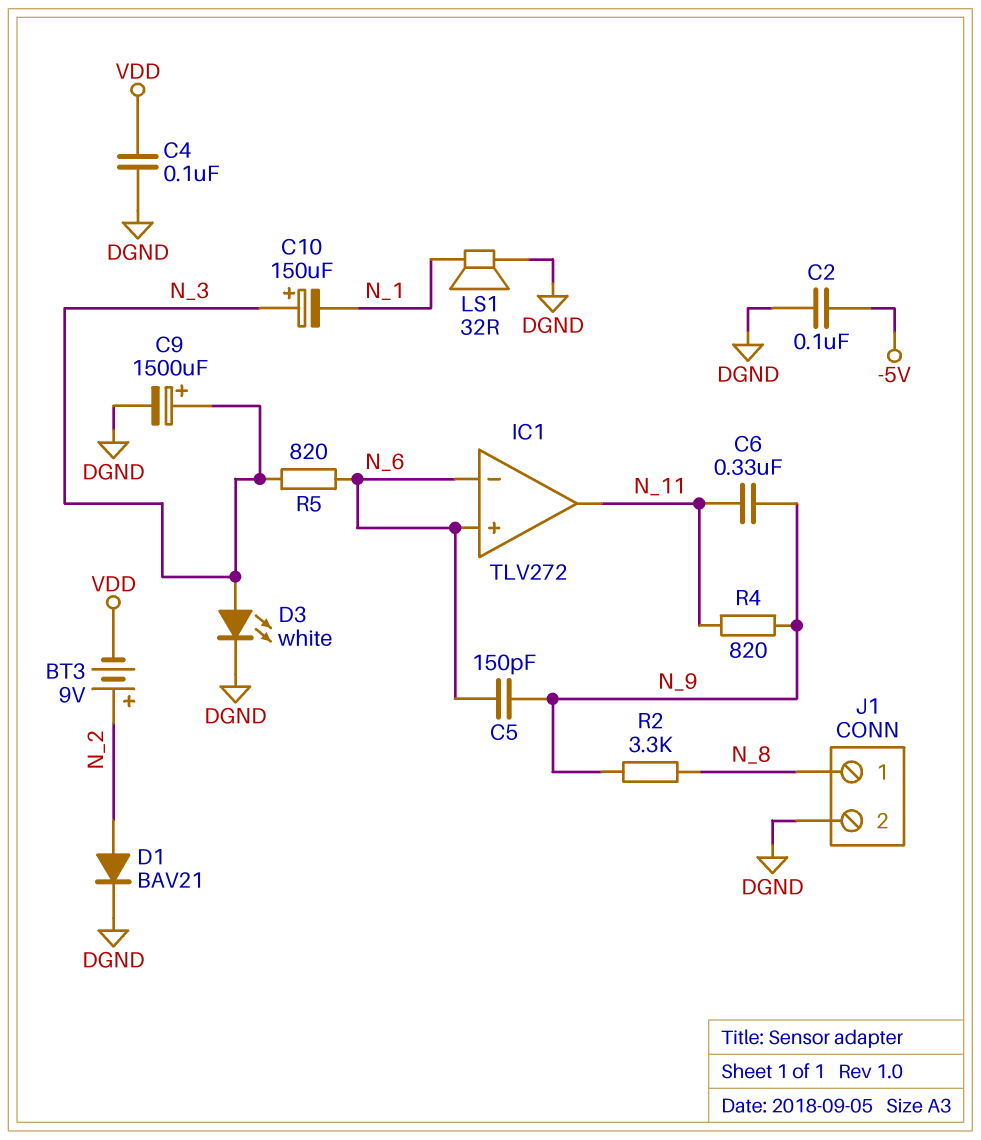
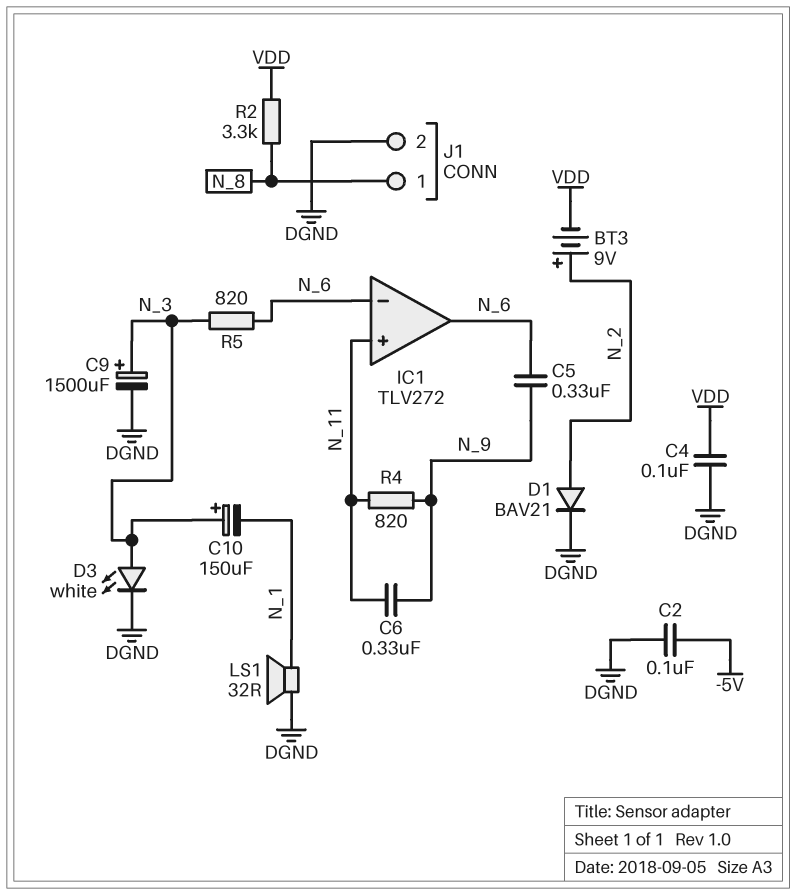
C5: 150pF (N_6, N_9) -> 330nF (N_6, N_9)
IC1 pin in+: N_6 -> N_11
IC1 pin out: N_11 -> N_6
R2: 3.3k (N_8, N_9) -> 3.3k (N_8, VDD)

